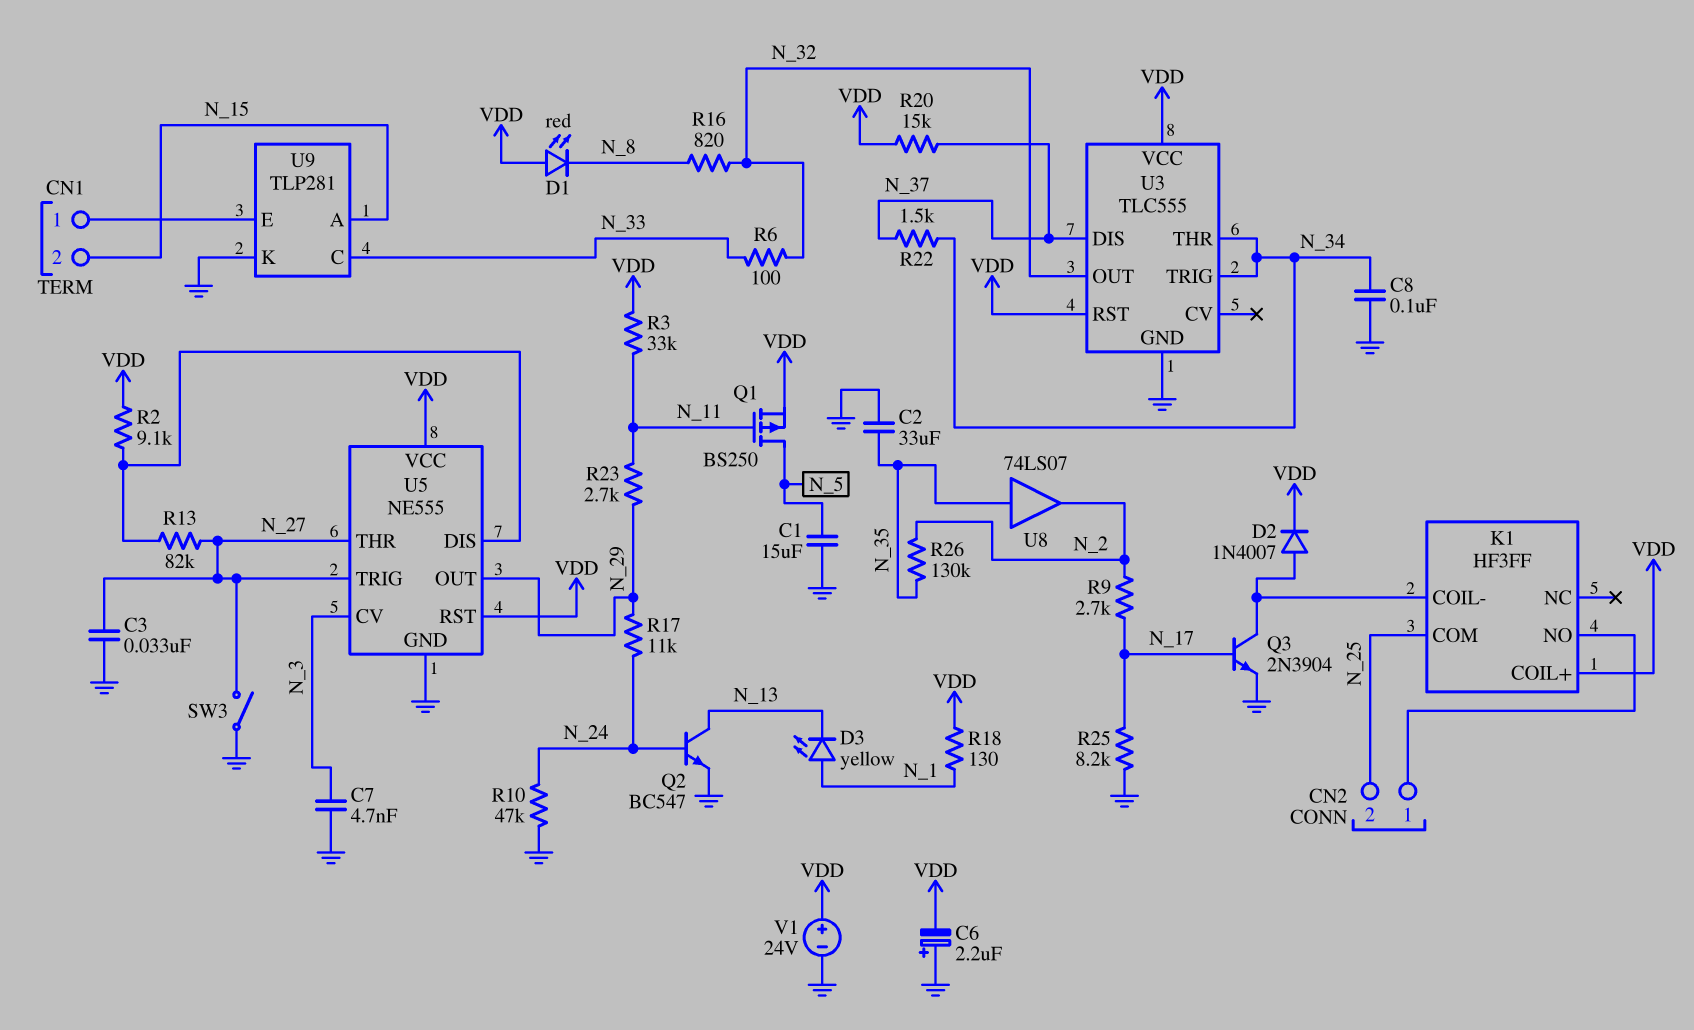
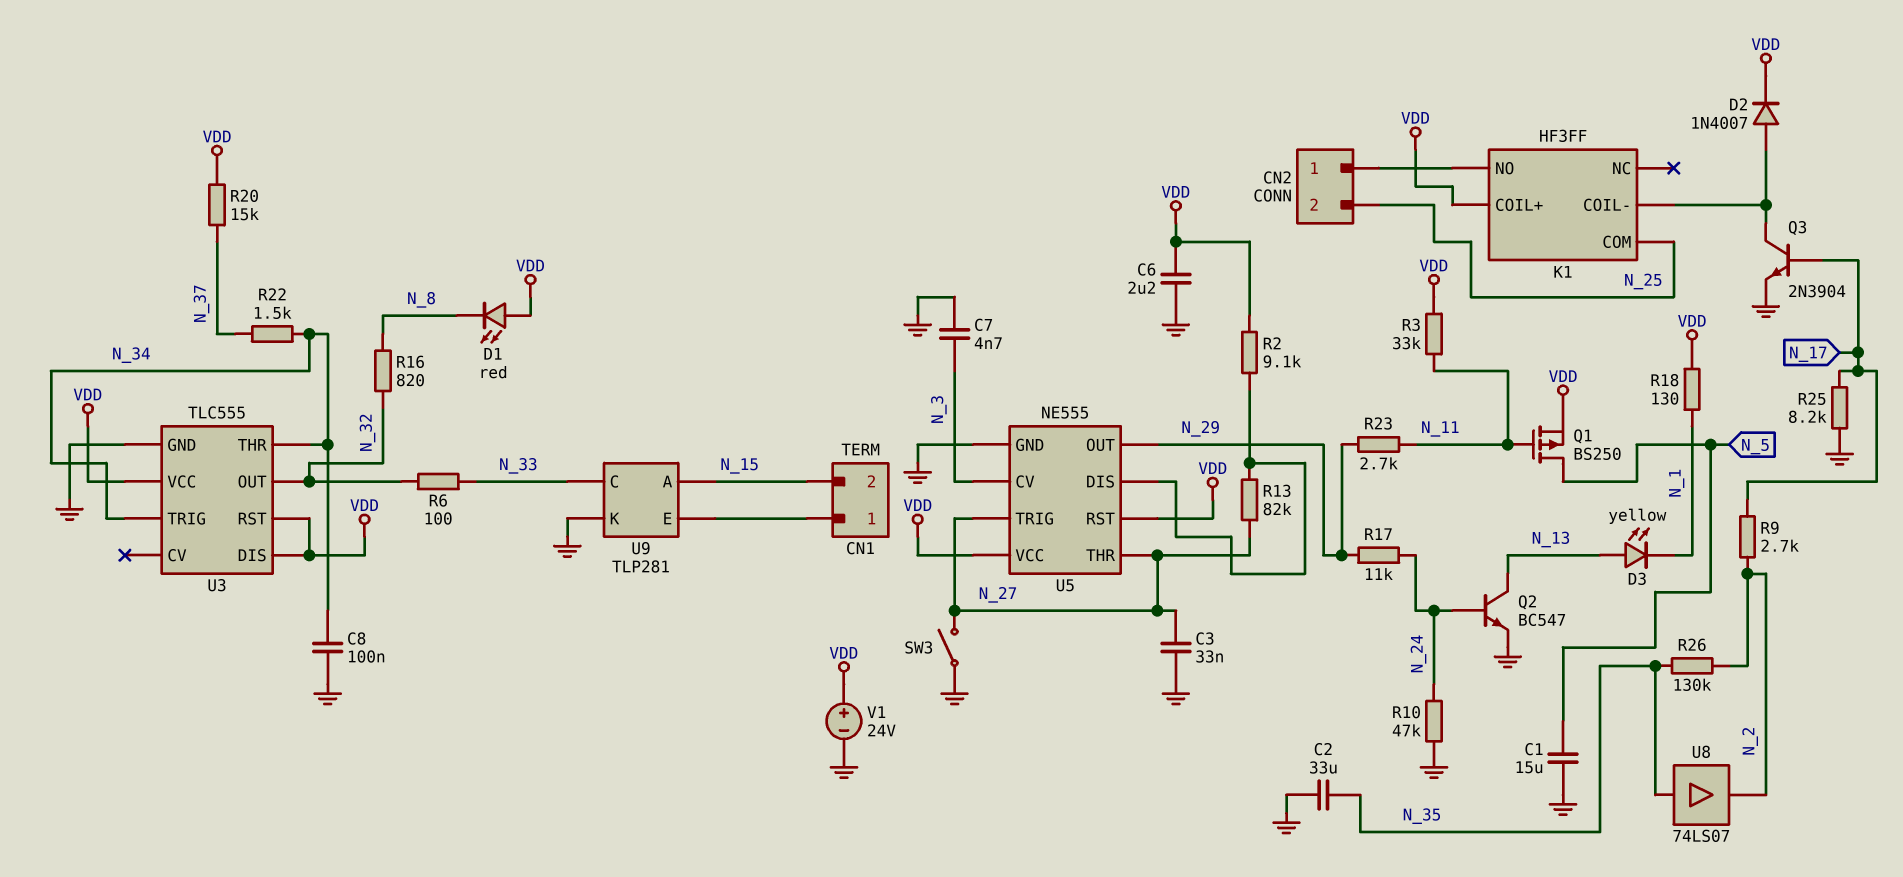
C6: 2.2uF (plus GND, minus VDD) -> 2.2uF (GND, VDD)
D3: LED yellow (A N_1, K N_13) -> LED yellow (A N_13, K N_1)
U3 pin DIS: N_37 -> VDD

